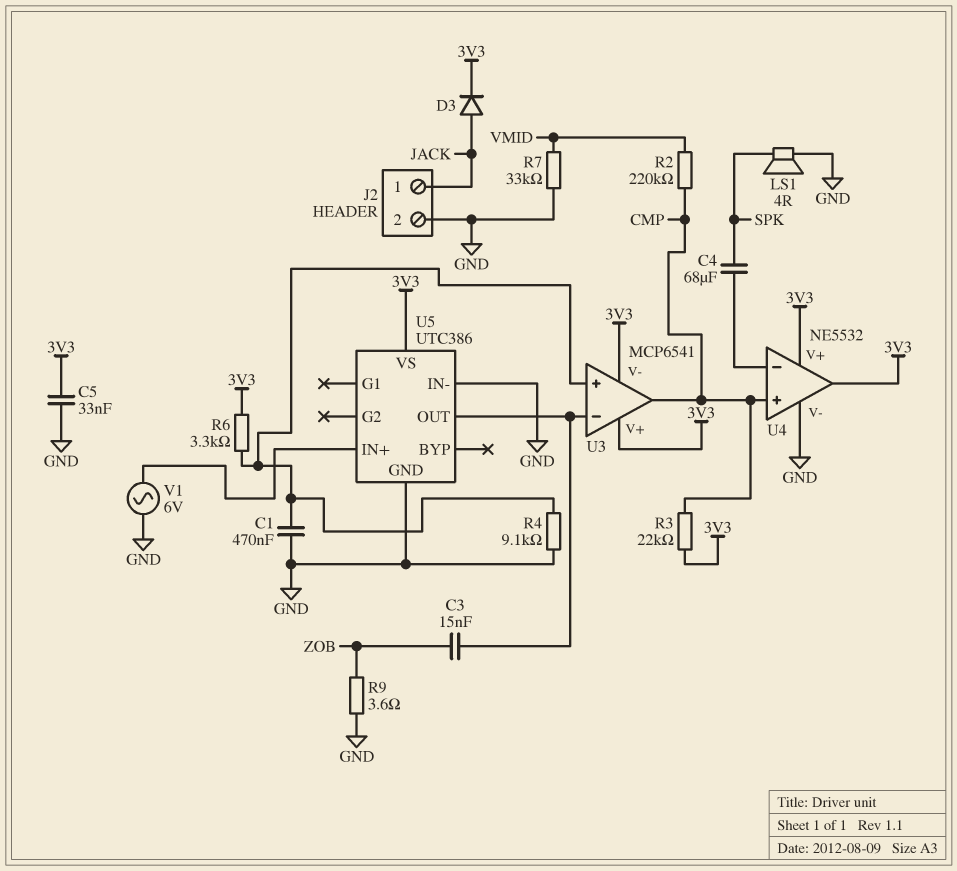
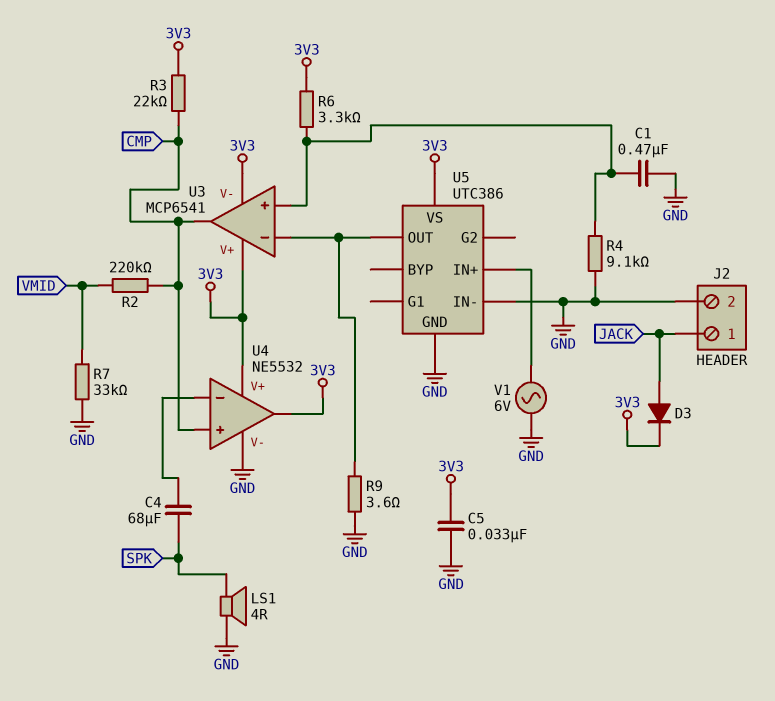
C3: 15nF (U3/in-, ZOB) -> none
R9: 3.6 (GND, ZOB) -> 3.6 (GND, U3/in-)

